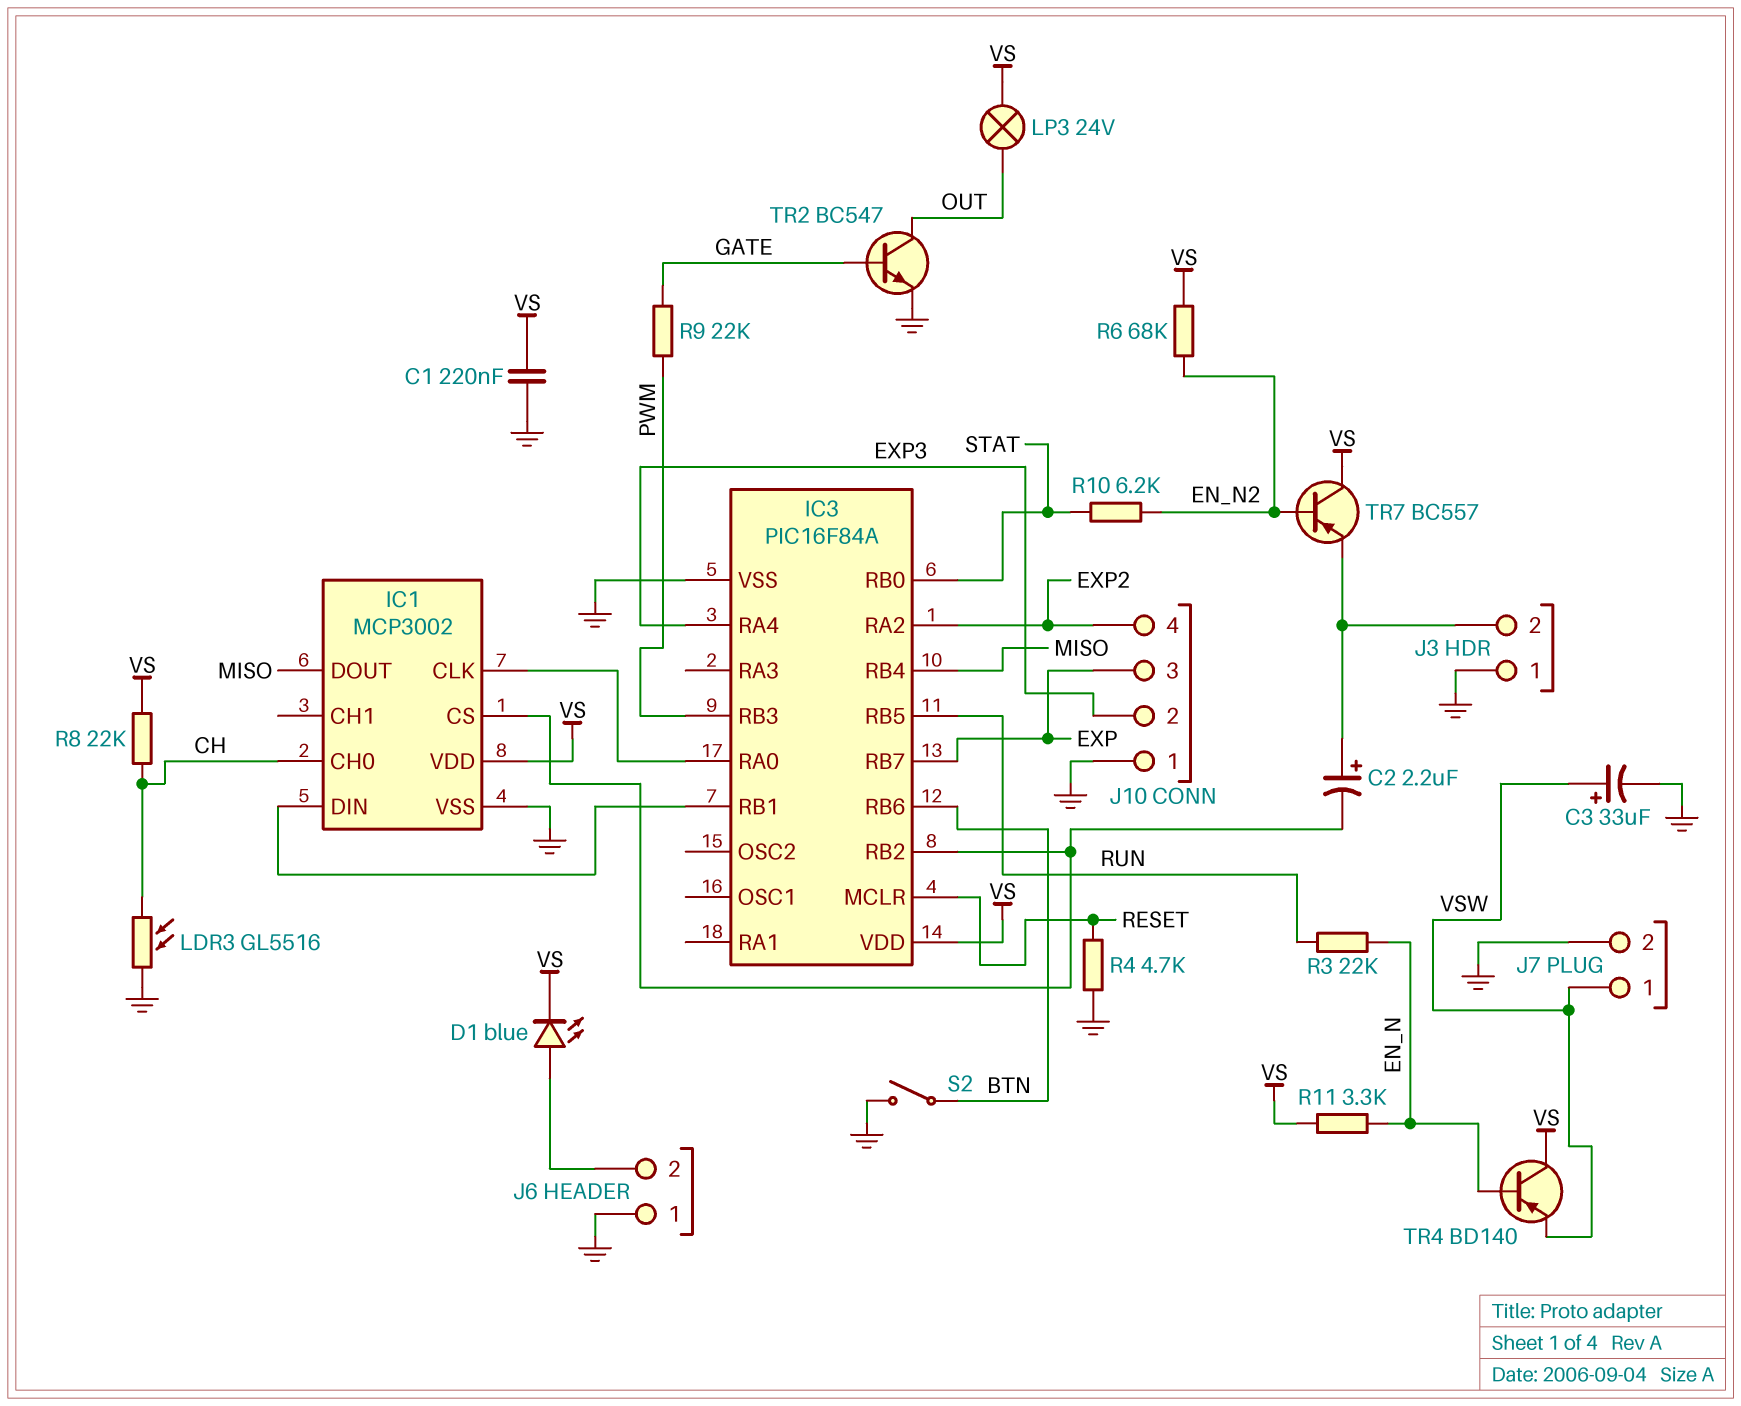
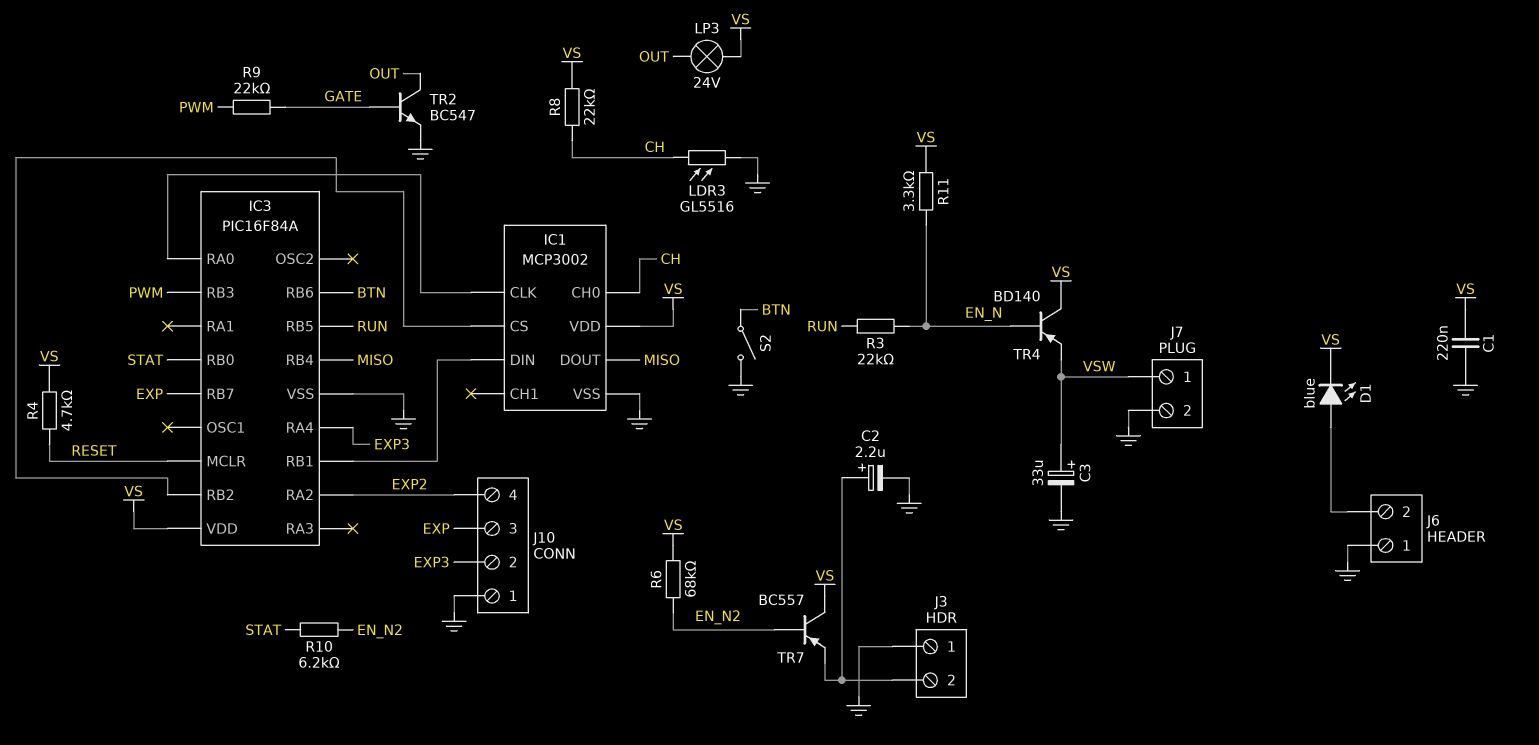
C2: 2.2uF (plus J3/2, minus IC1/CS) -> 2.2uF (plus J3/2, minus GND)
R4: 4.7k (GND, RESET) -> 4.7k (RESET, VS)

